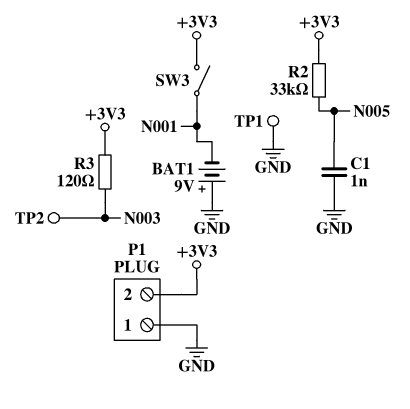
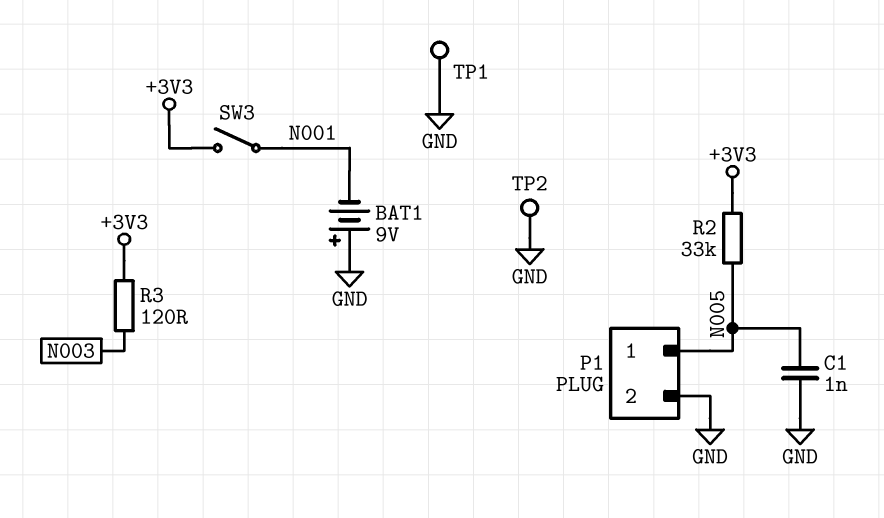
P1 pin 1: GND -> N005
P1 pin 2: +3V3 -> GND
TP2: test point (N003) -> test point (GND)

